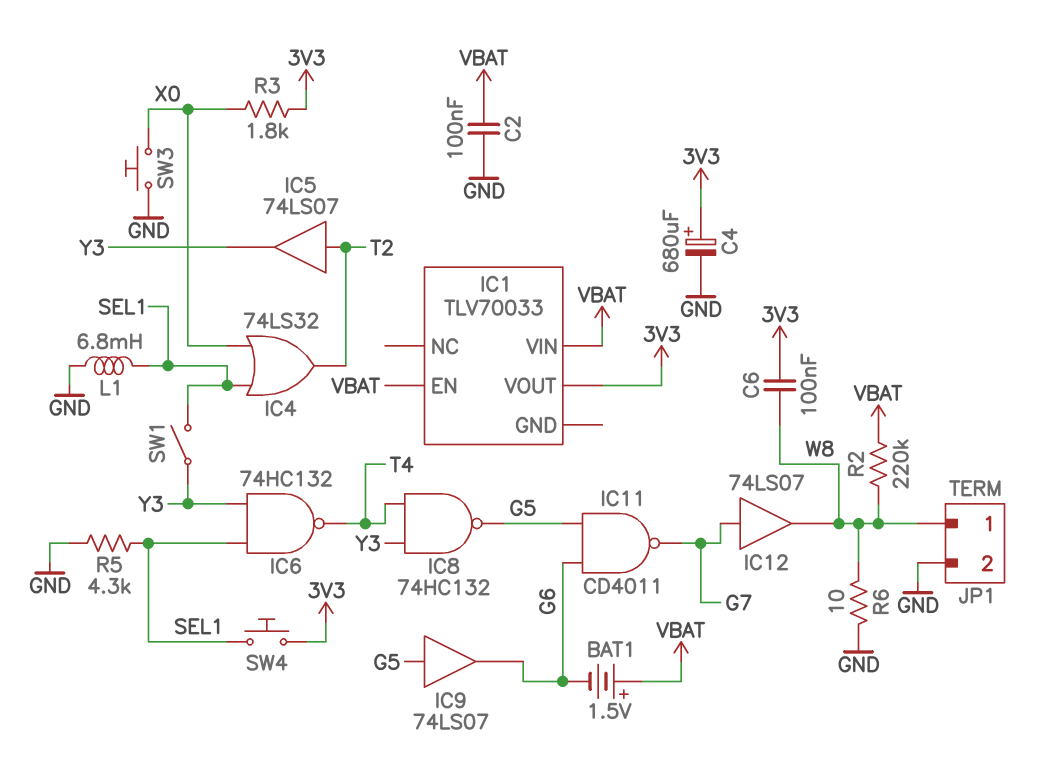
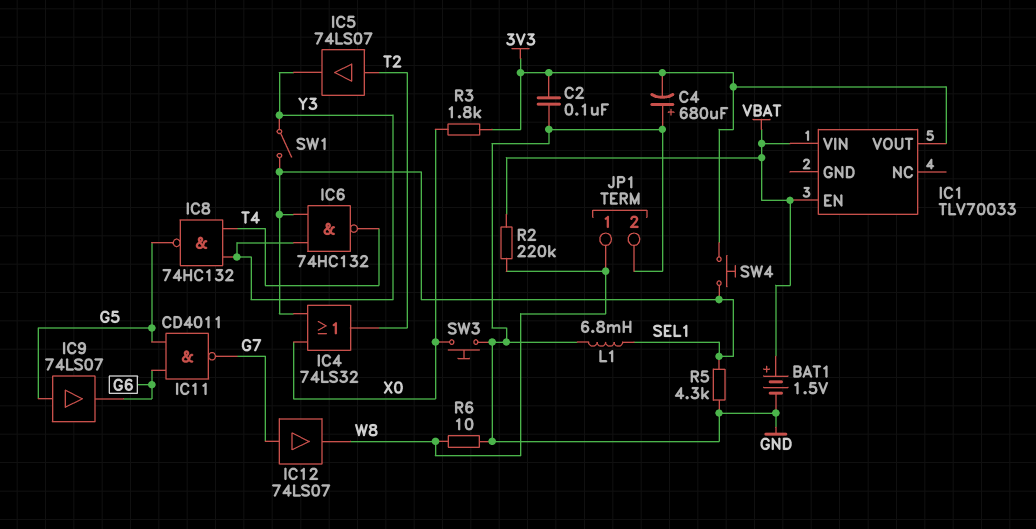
BAT1: 1.5V (plus VBAT, minus G6) -> 1.5V (plus VBAT, minus GND)
C2: 100nF (GND, VBAT) -> 100nF (3V3, GND)
C4: 680uF (plus 3V3, minus GND) -> 680uF (plus GND, minus 3V3)
C6: 100nF (3V3, W8) -> none

